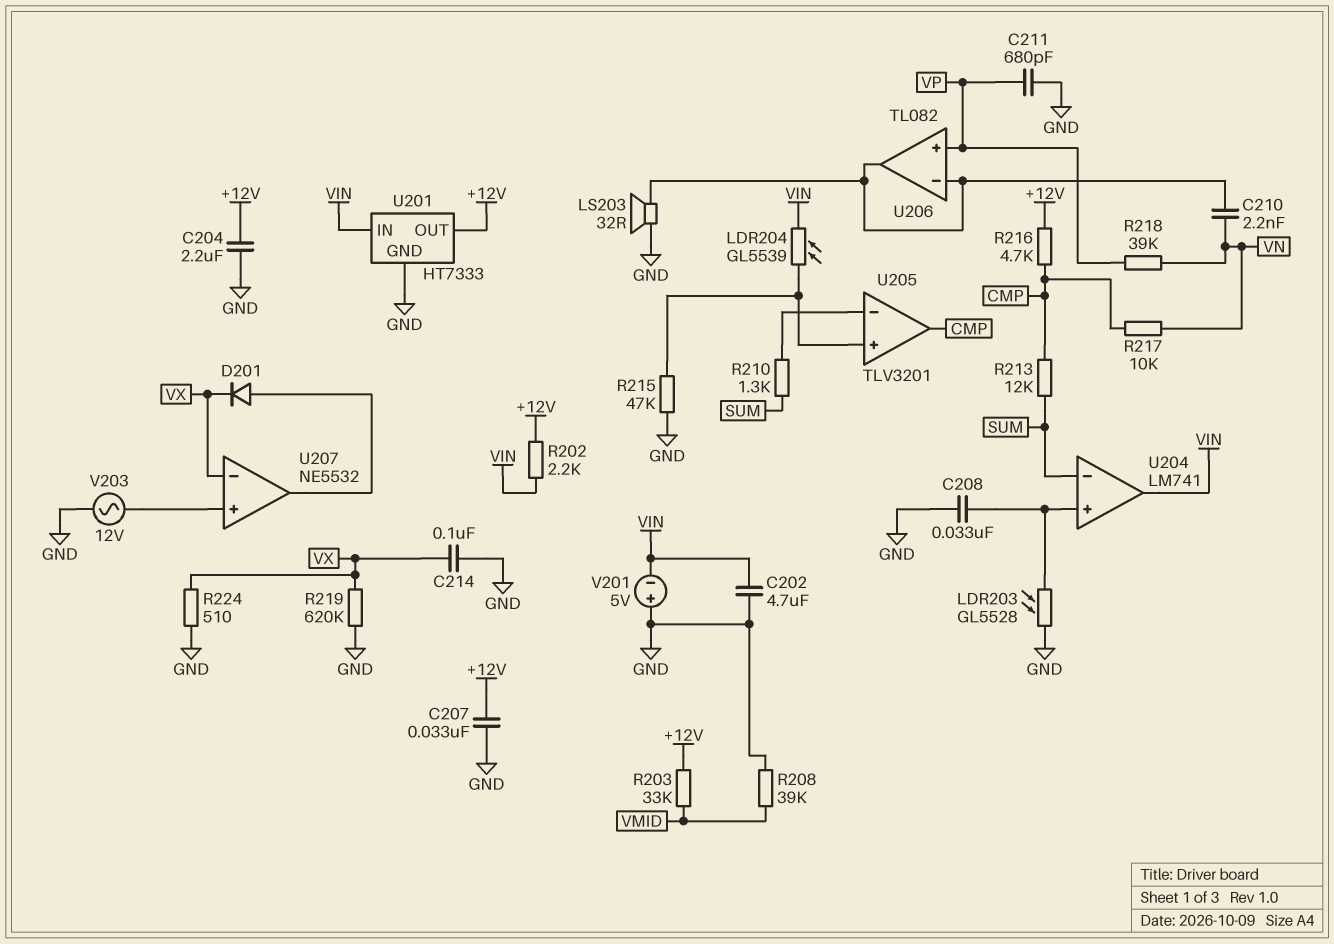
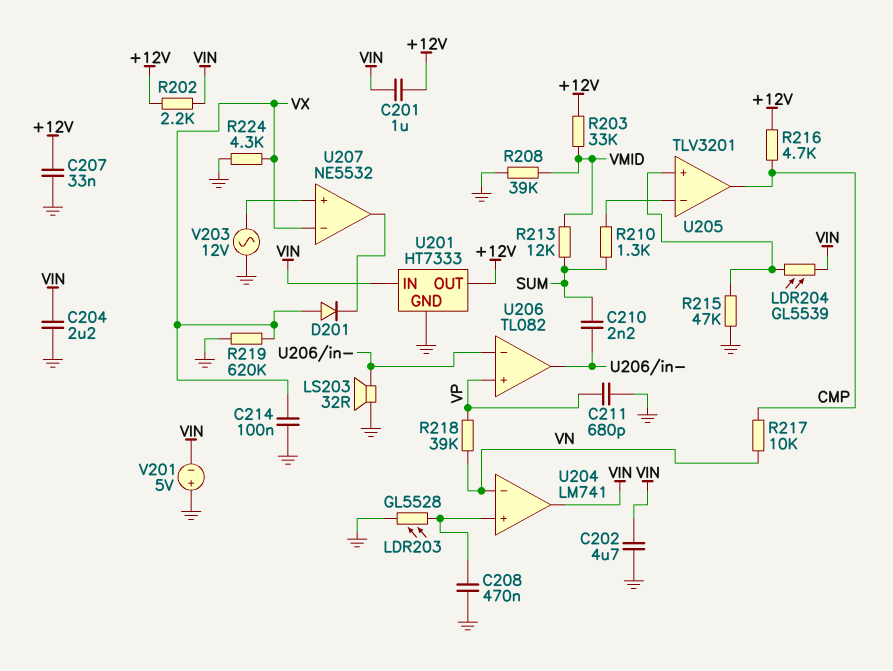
C201: none -> 1uF (+12V, VIN)
C204: 2.2uF (+12V, GND) -> 2.2uF (GND, VIN)
C208: 33nF (GND, U204/in+) -> 470nF (GND, U204/in+)
C210: 2.2nF (U206/in-, VN) -> 2.2nF (SUM, U206/in-)
D201: diode (A U207/out, K VX) -> diode (A VX, K U207/out)
R213: 12k (CMP, SUM) -> 12k (SUM, VMID)
R224: 510 (GND, VX) -> 4.3k (GND, VX)
U204 pin in-: SUM -> VN

